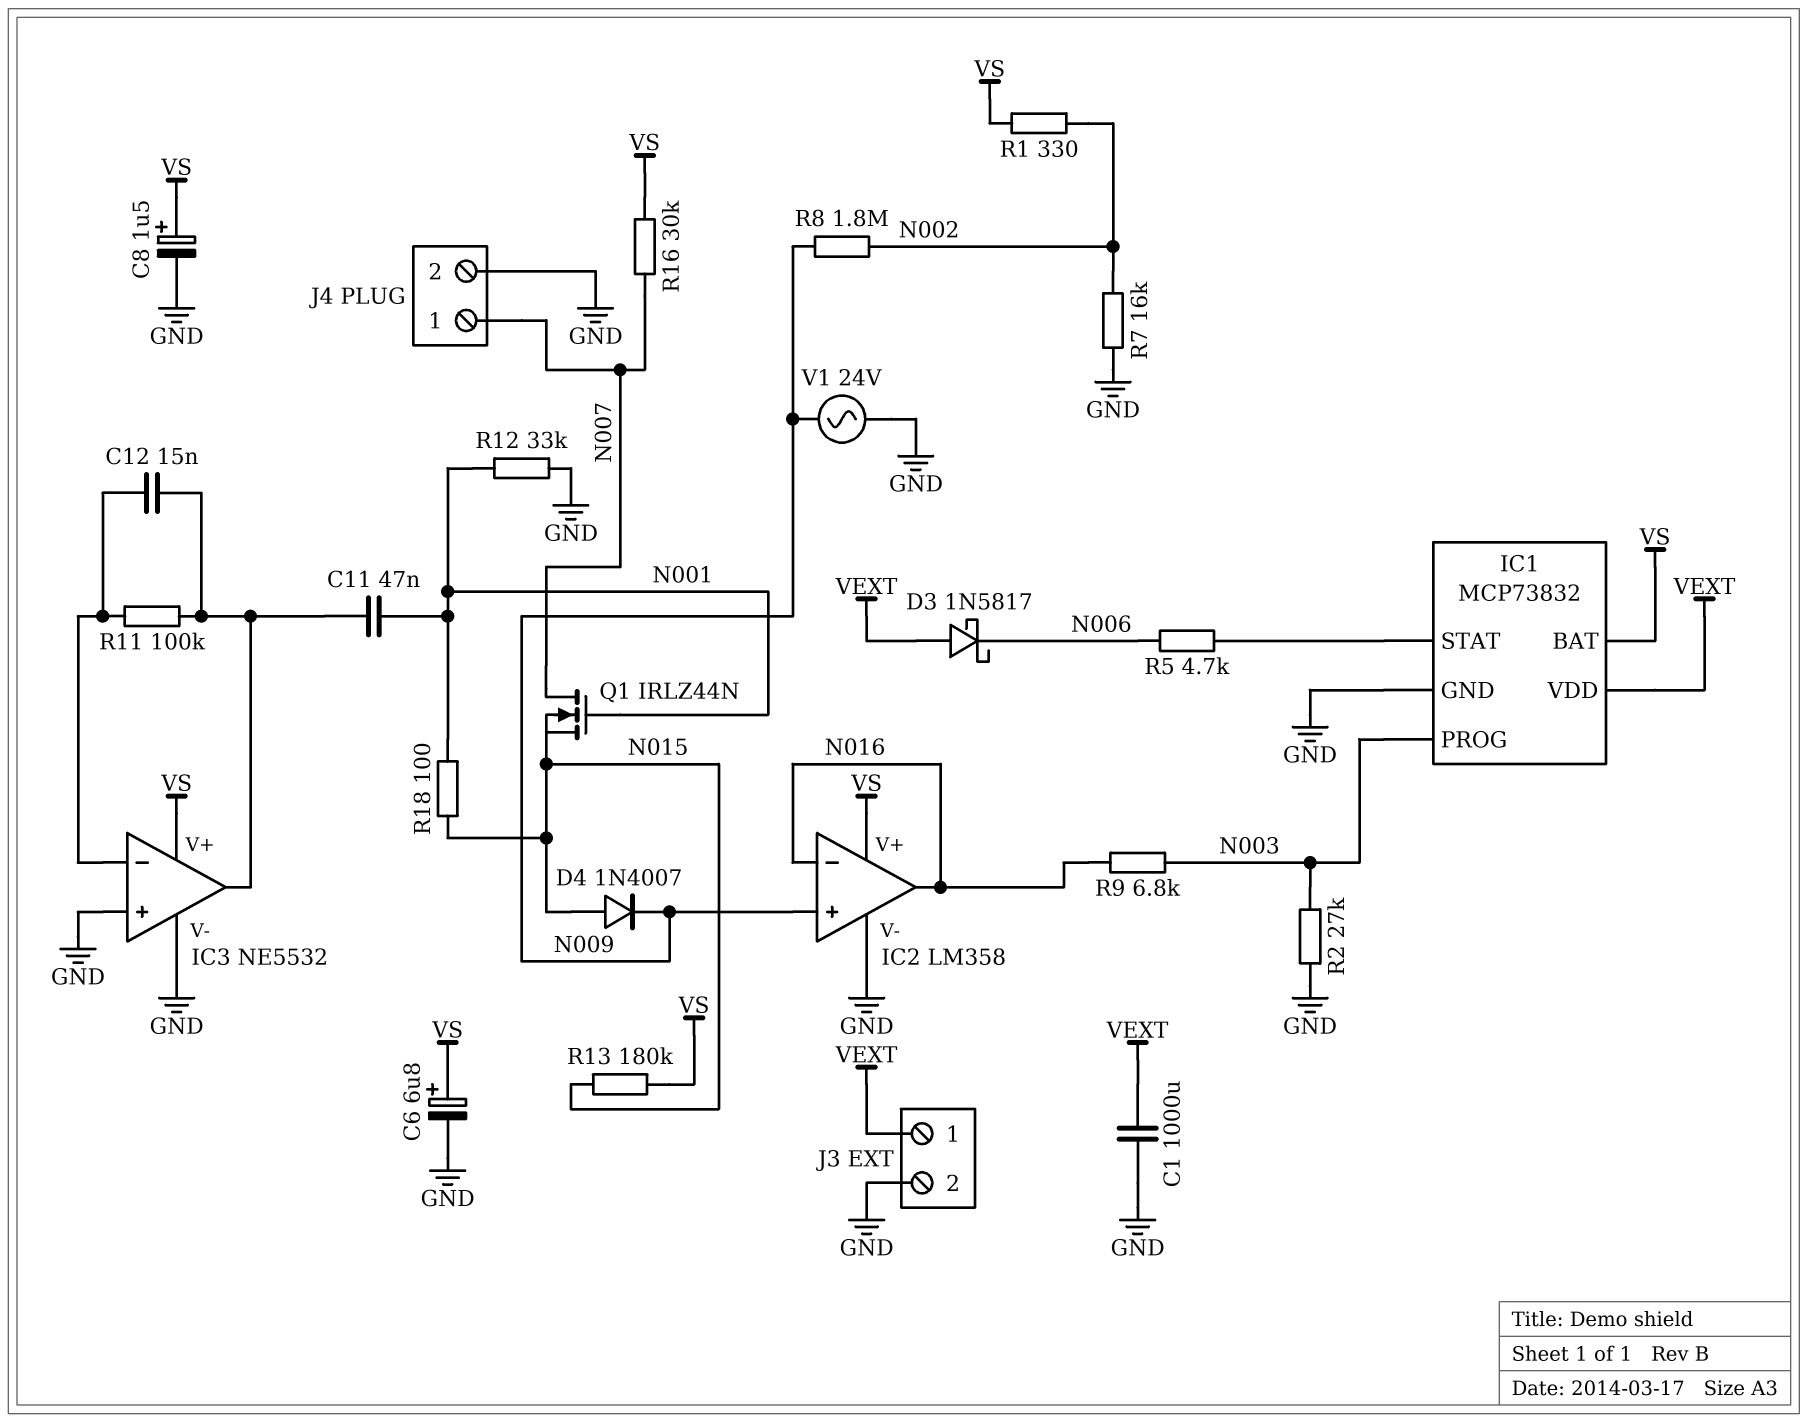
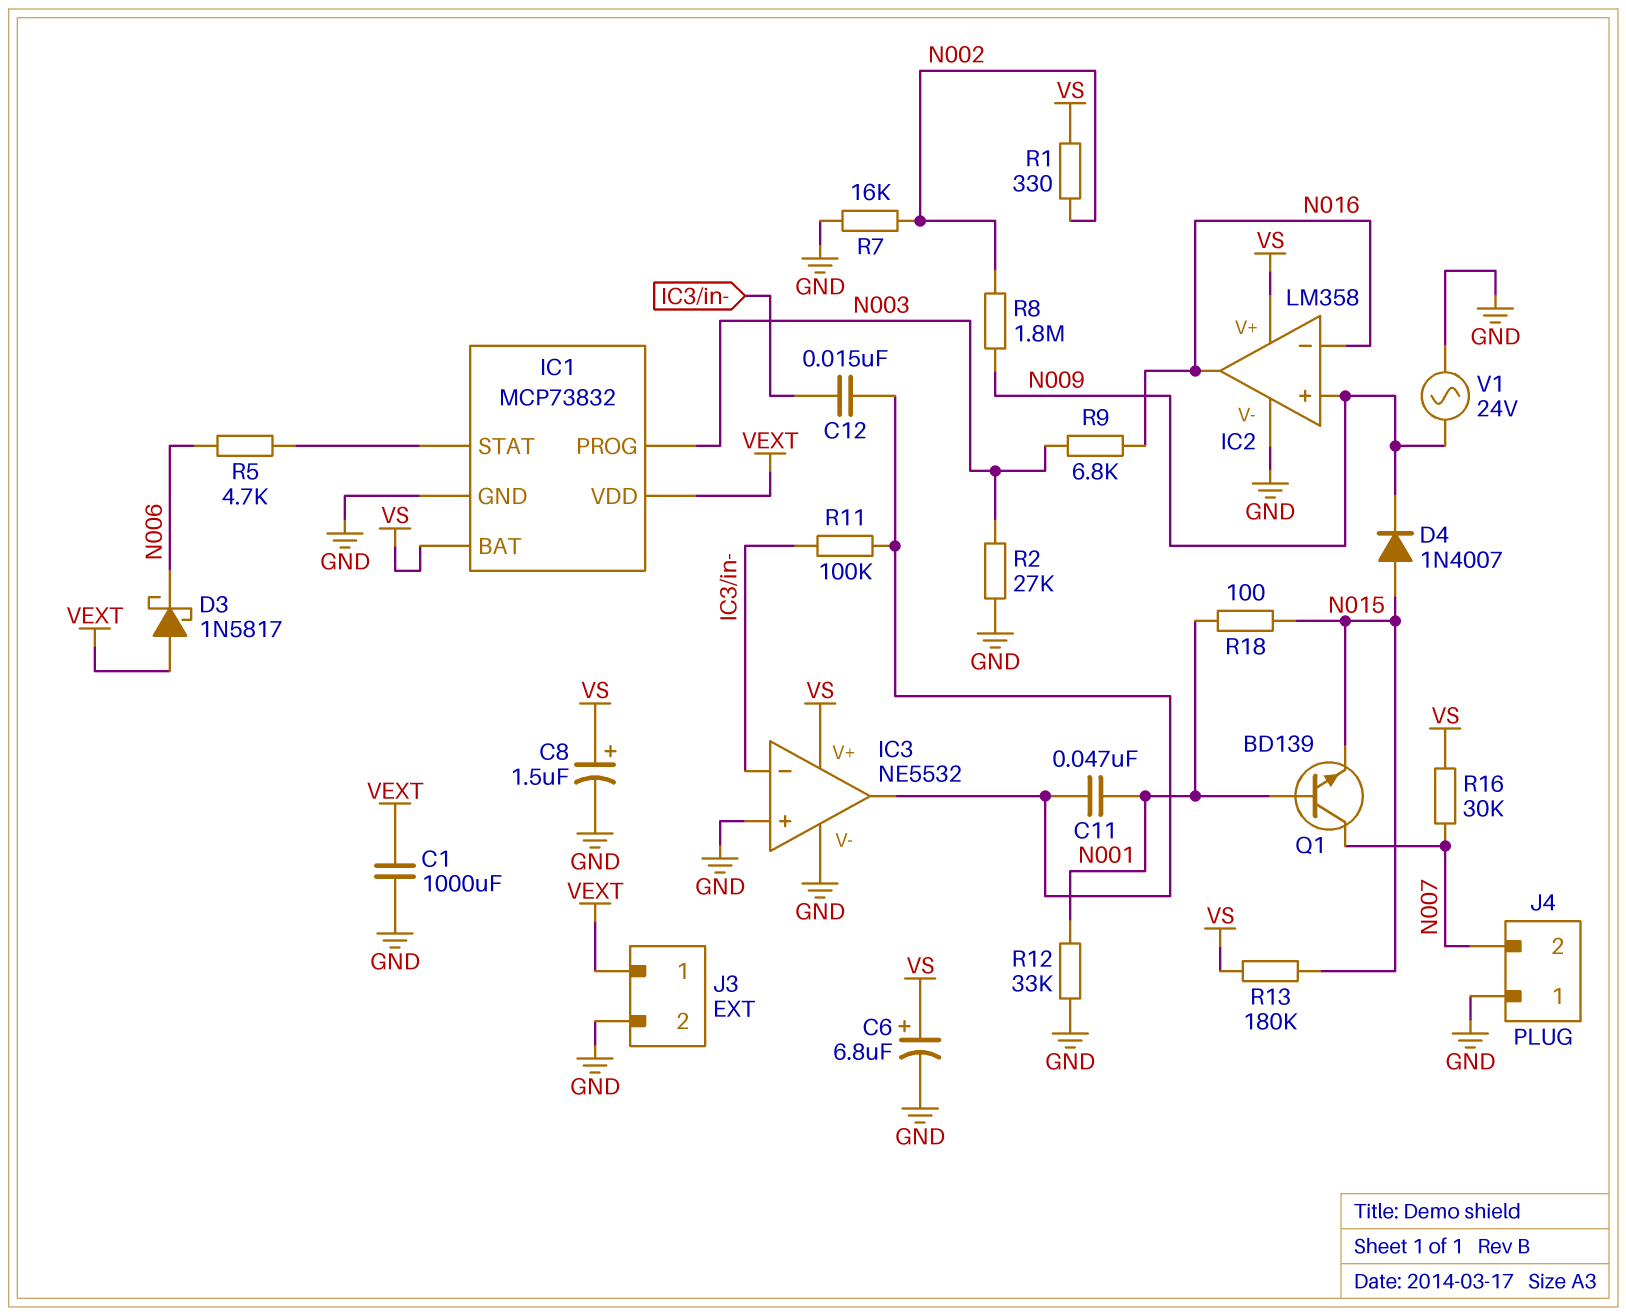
J4 pin 1: N007 -> GND
J4 pin 2: GND -> N007
Q1: NMOS IRLZ44N (G N001, D N007, S N015) -> NPN BD139 (B N001, C N007, E N015)

